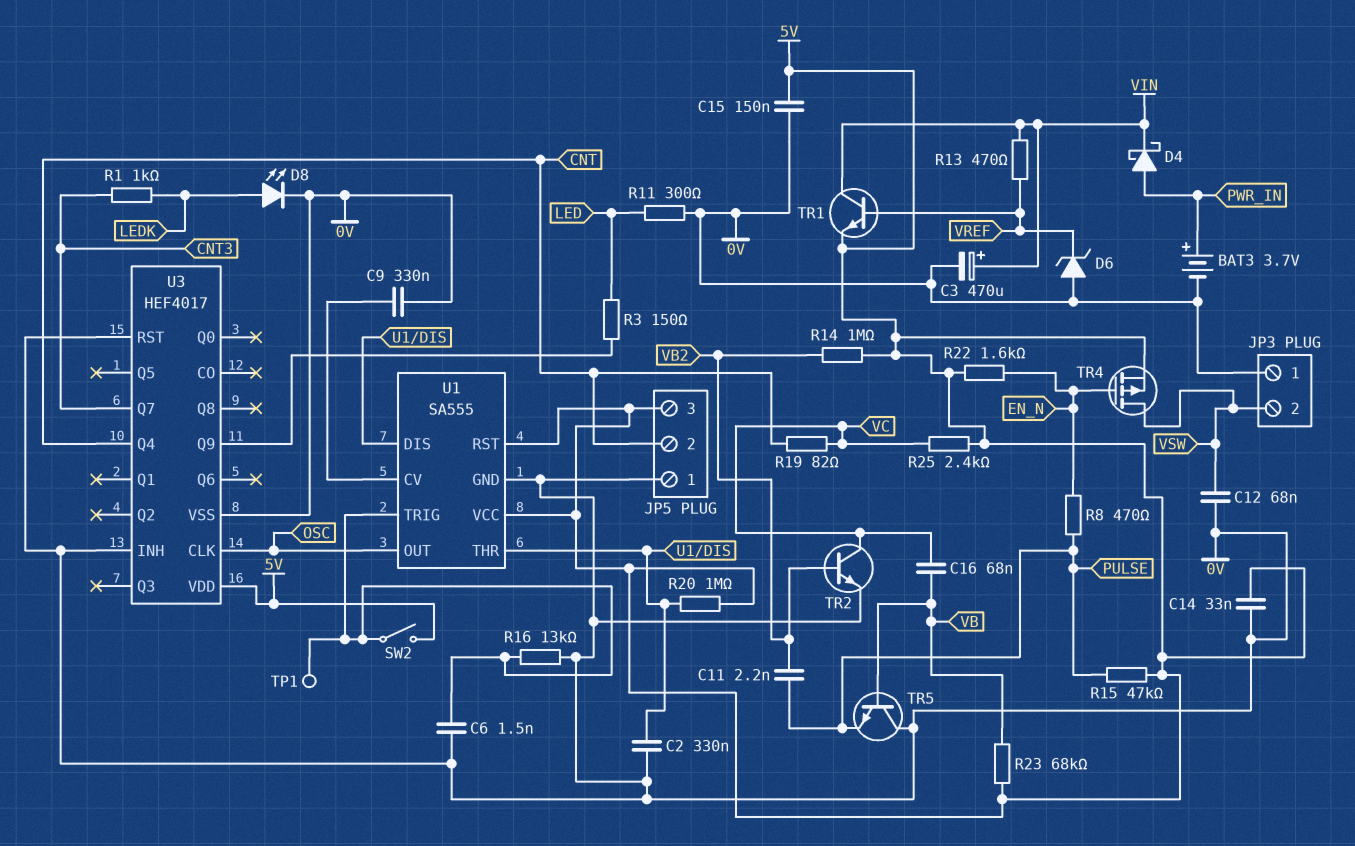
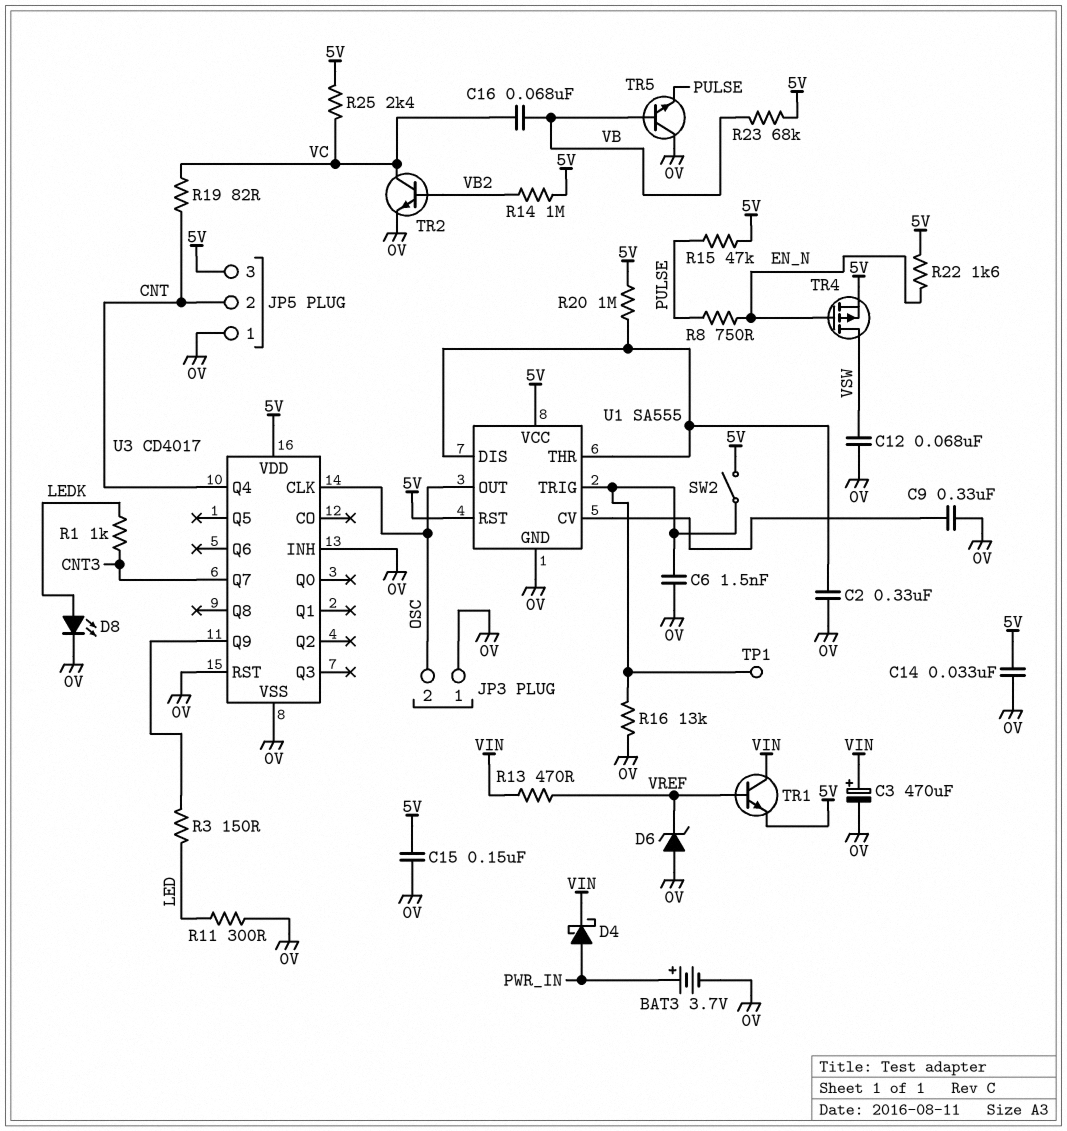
C11: 2.2nF (PULSE, VB2) -> none
JP3 pin 2: VSW -> OSC
R8: 470 (EN_N, PULSE) -> 750 (EN_N, PULSE)
U3: HEF4017 -> CD4017

